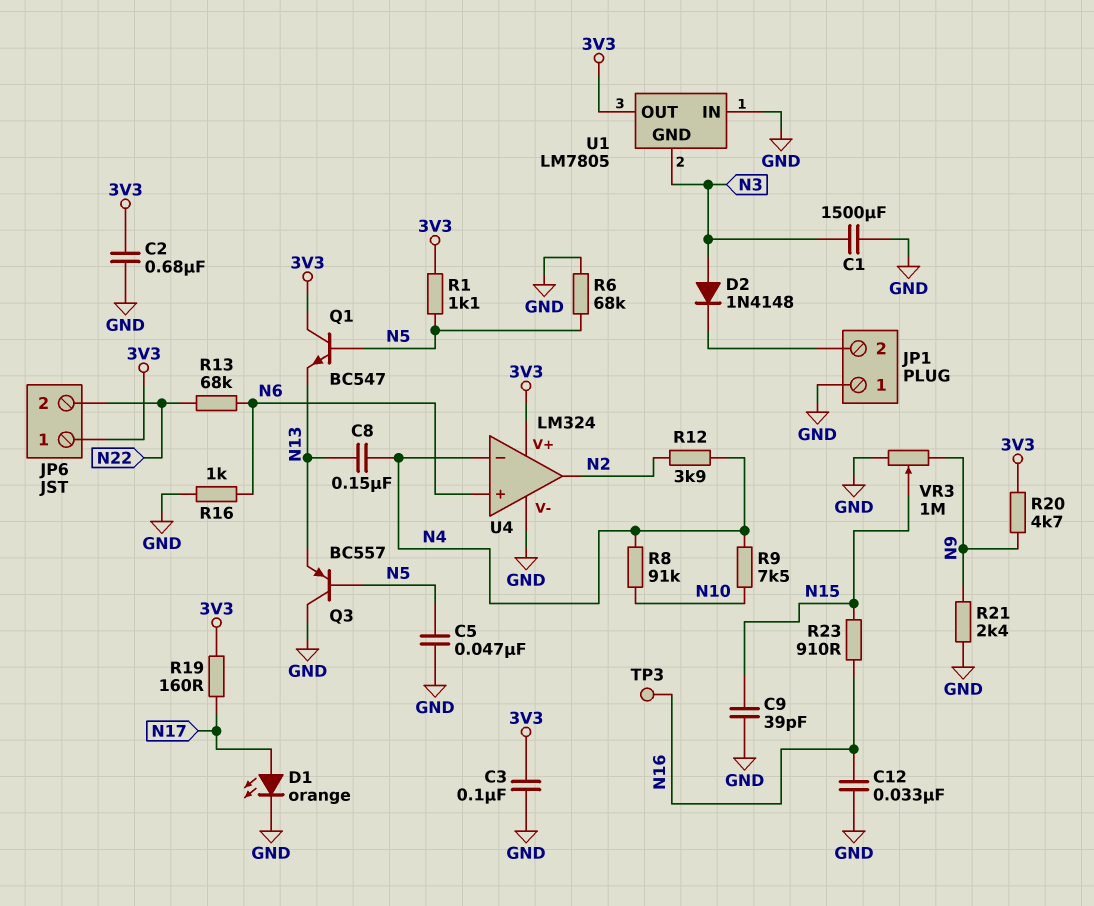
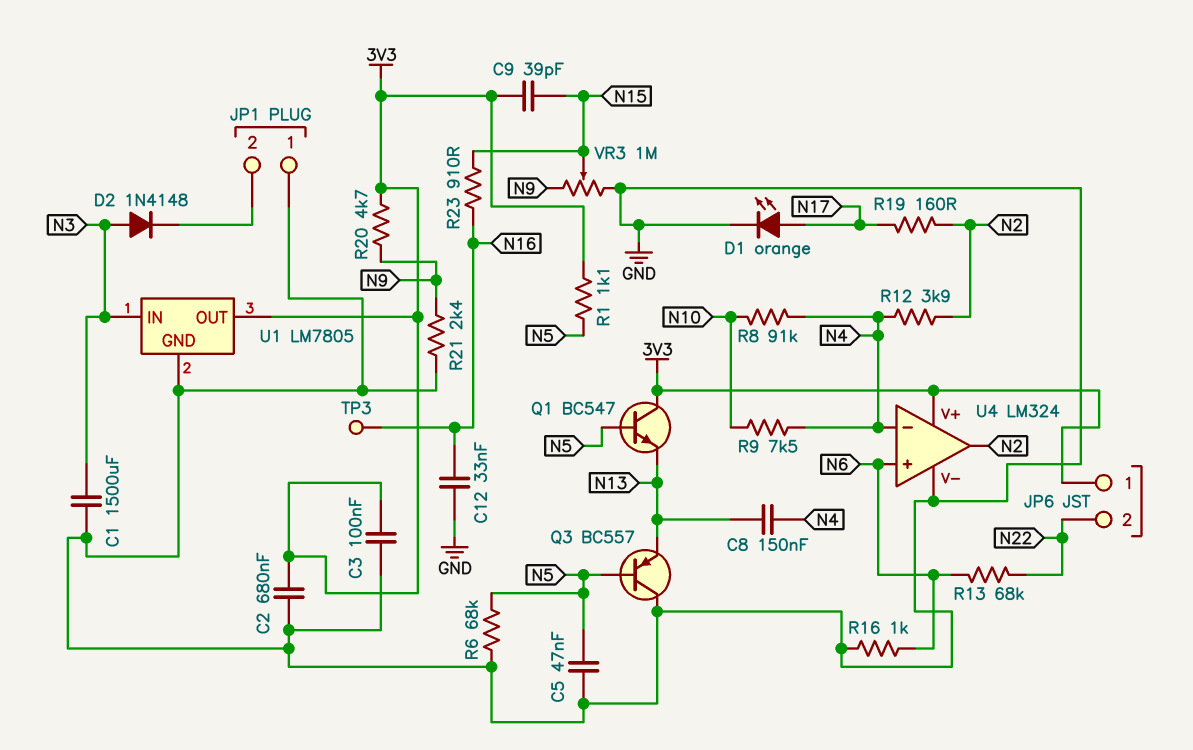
C9: 39pF (GND, N15) -> 39pF (3V3, N15)
R19: 160 (3V3, N17) -> 160 (N2, N17)
U1 pin GND: N3 -> GND
U1 pin IN: GND -> N3

